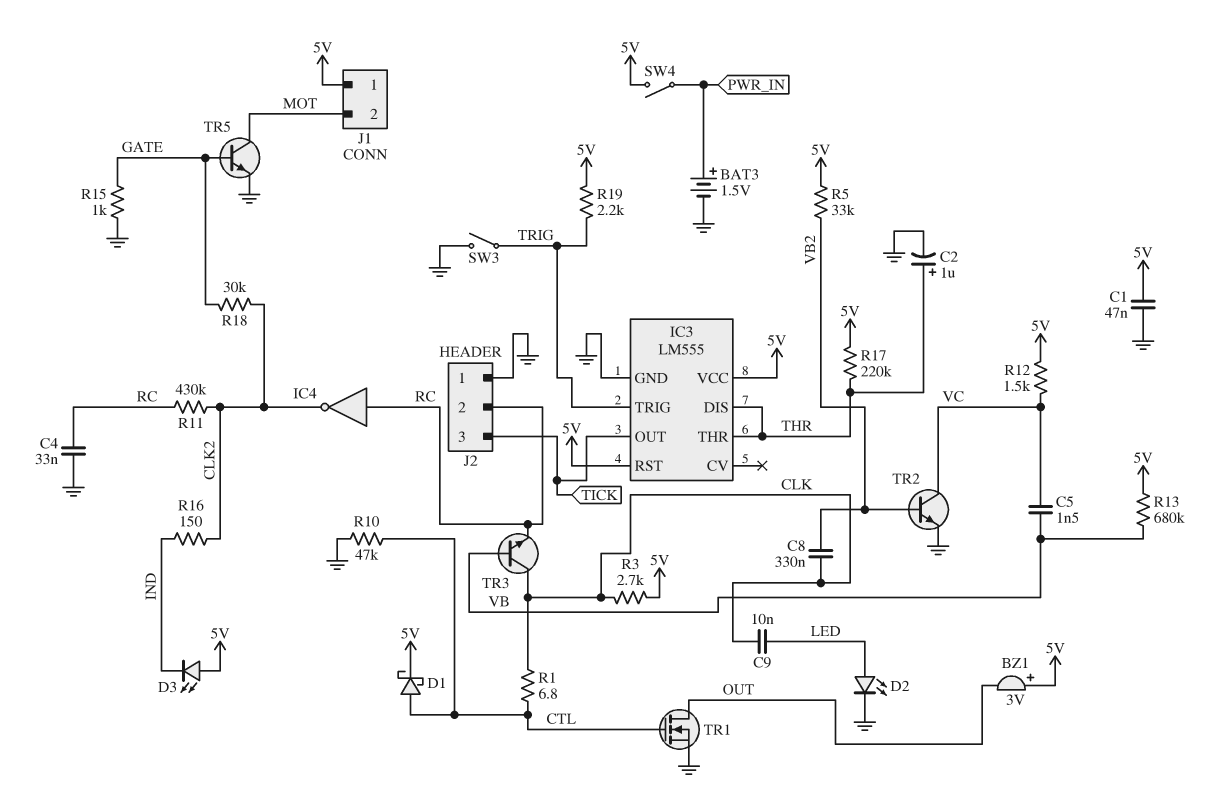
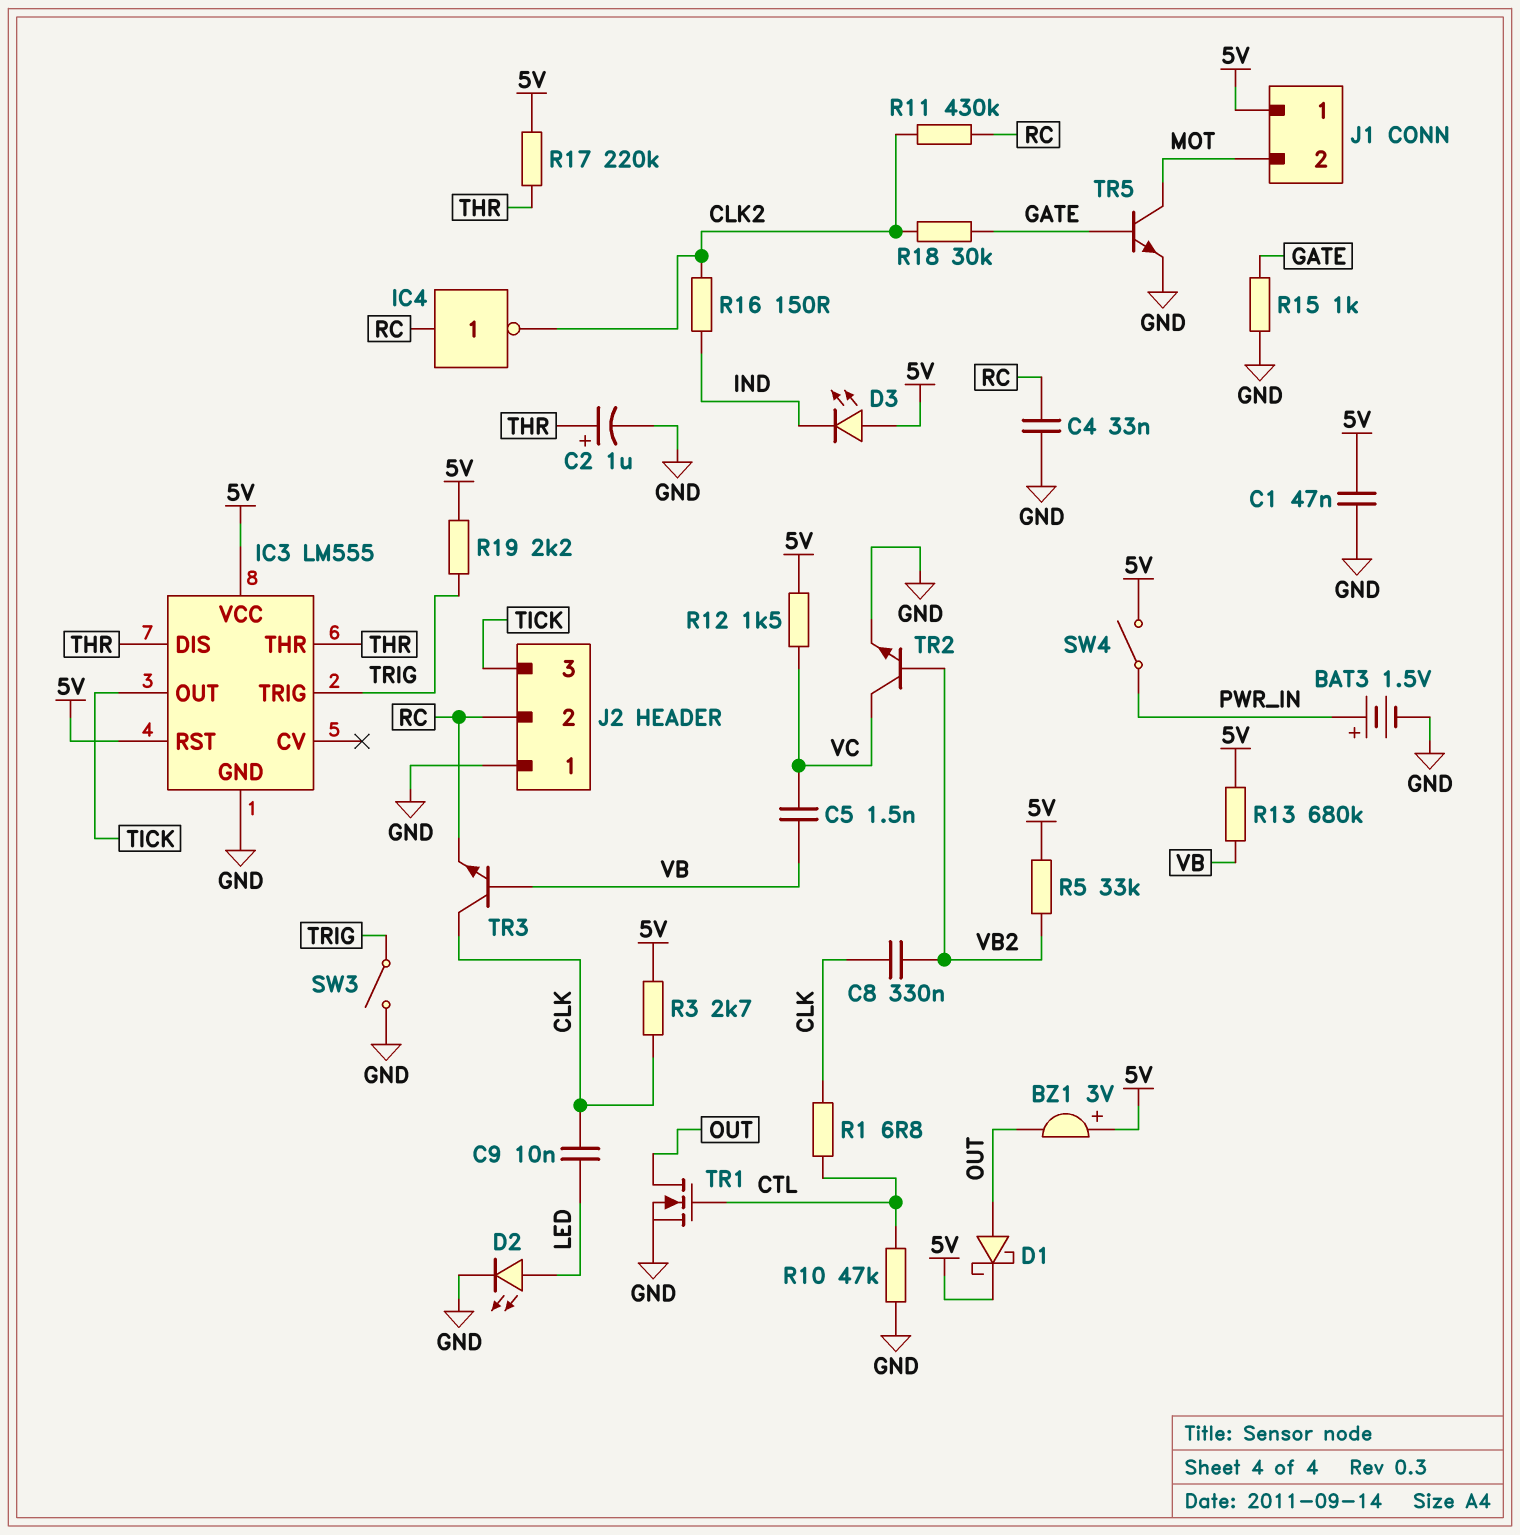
D1: schottky (A CTL, K 5V) -> schottky (A OUT, K 5V)

